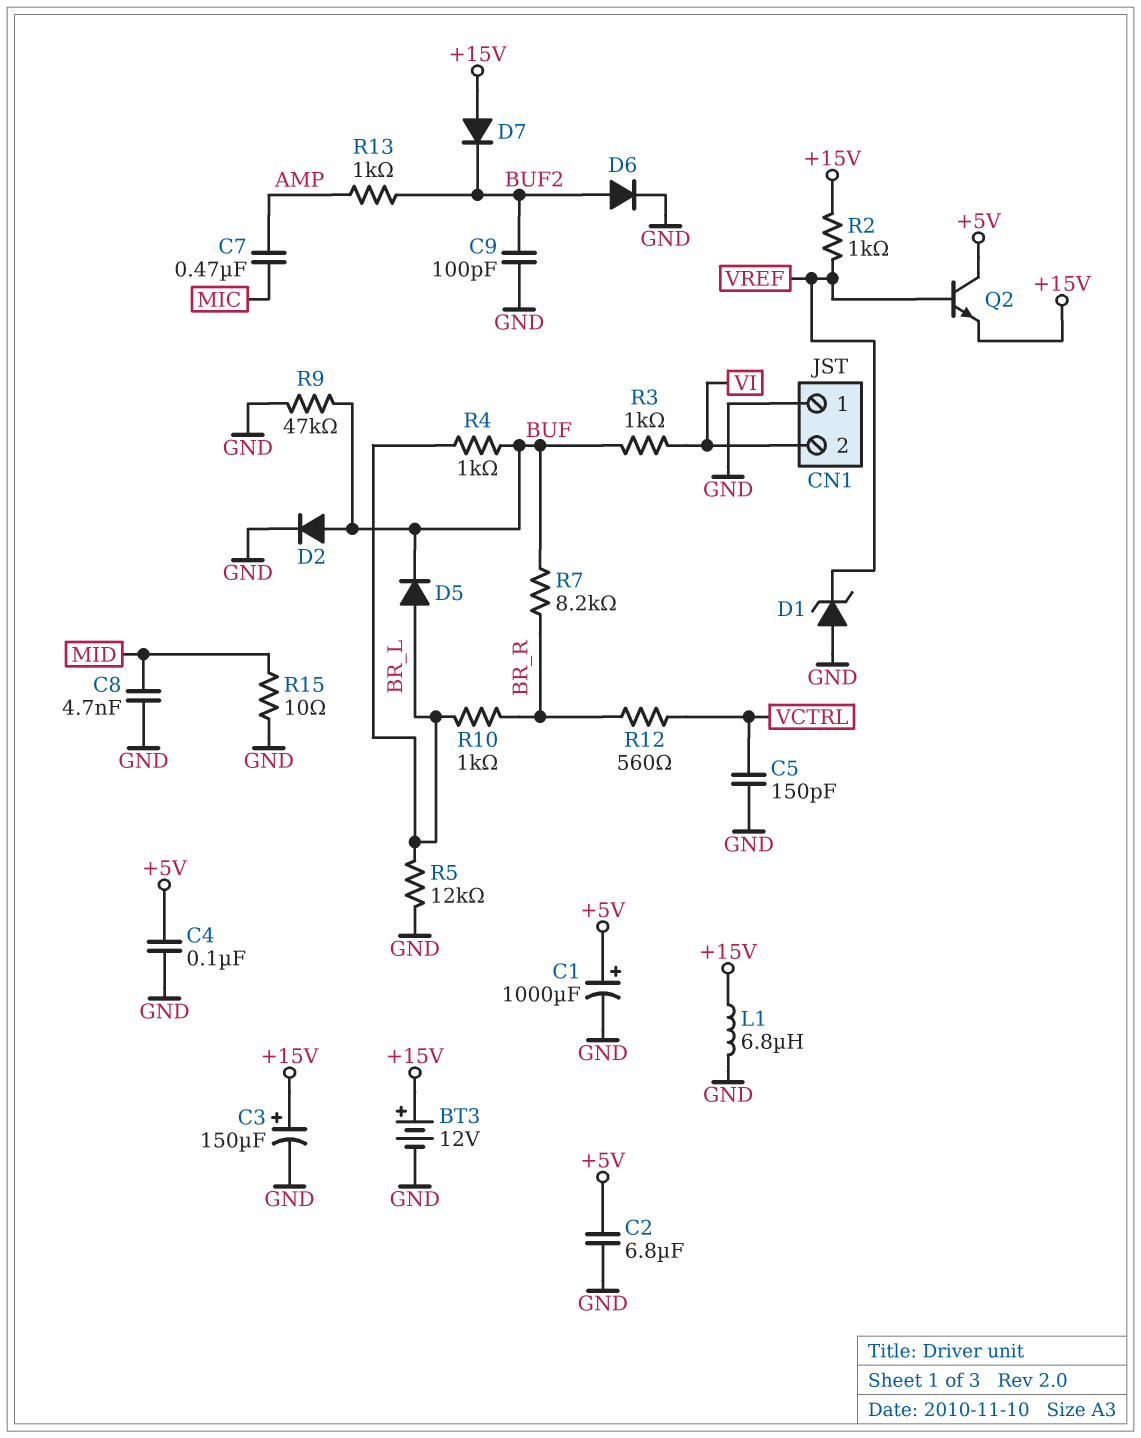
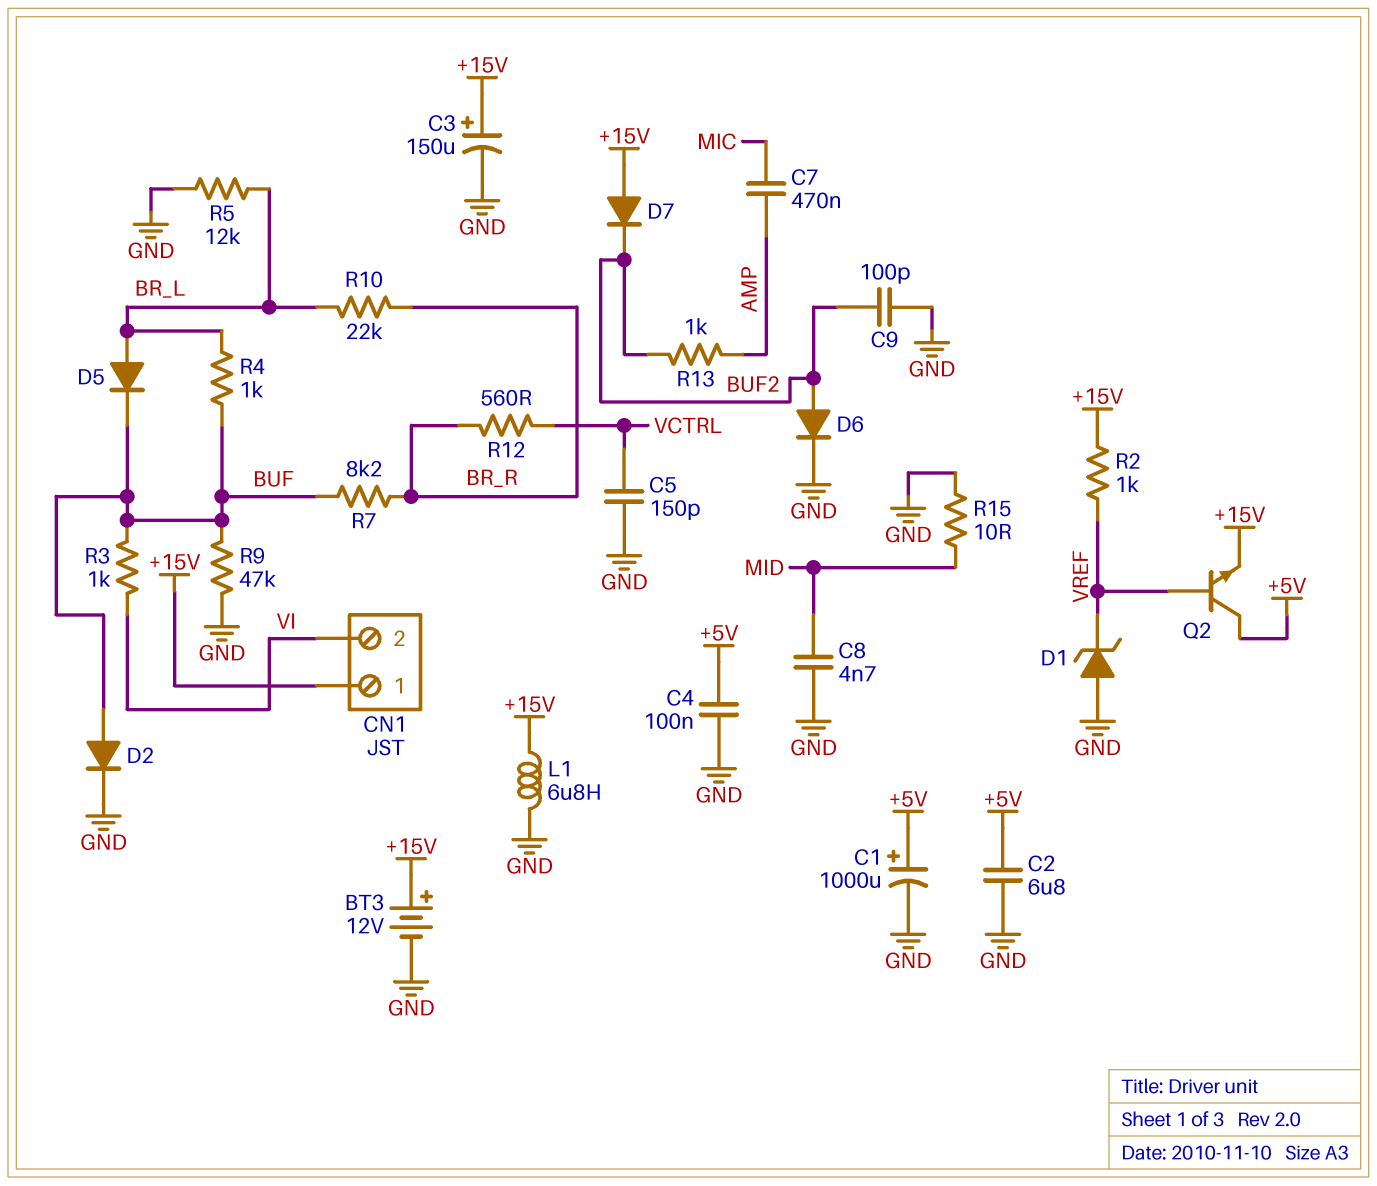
CN1 pin 1: GND -> +15V
R10: 1k (BR_L, BR_R) -> 22k (BR_L, BR_R)

